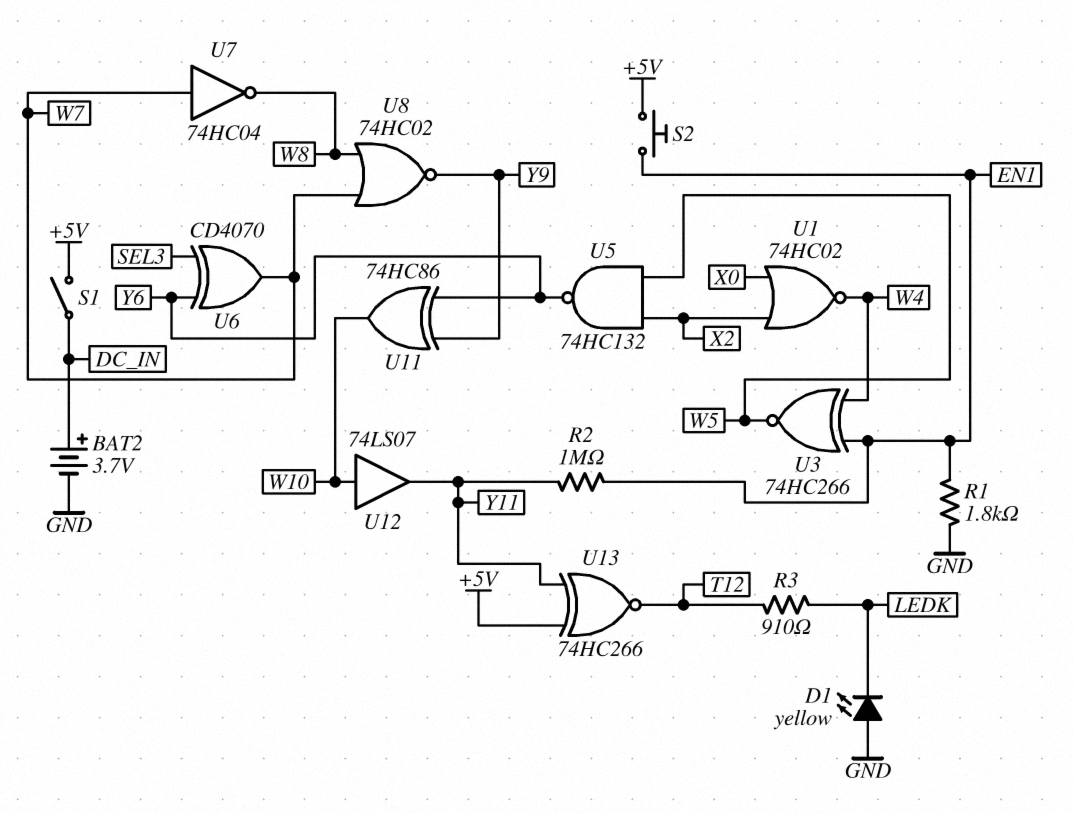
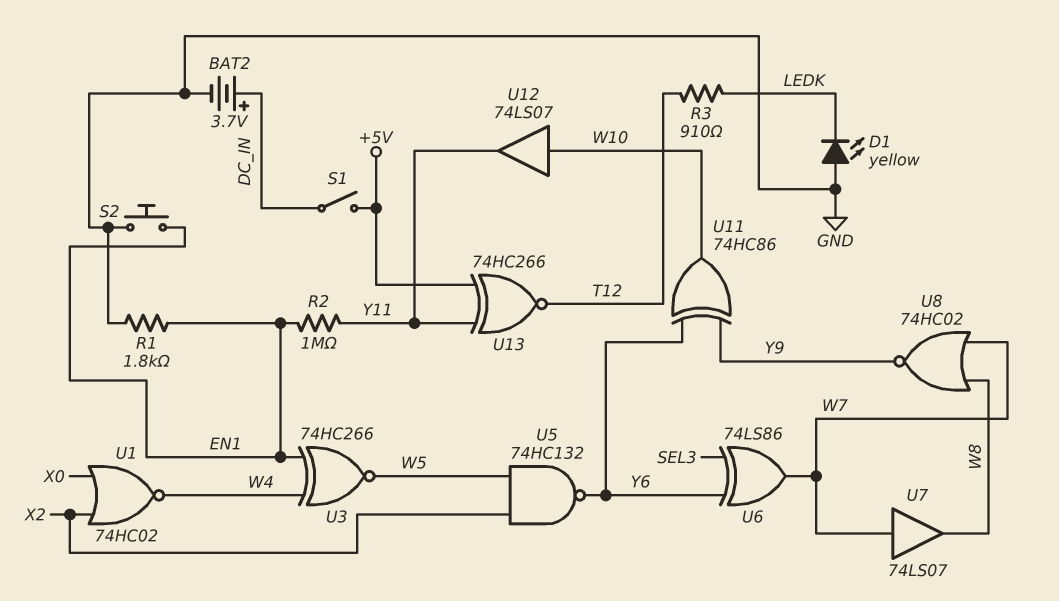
S2: button (+5V, EN1) -> button (EN1, GND)
U6: XOR CD4070 (in SEL3, in Y6, out W7) -> XOR 74LS86 (in SEL3, in Y6, out W7)
U7: NOT 74HC04 (in W7, out W8) -> buffer 74LS07 (in W7, out W8)

